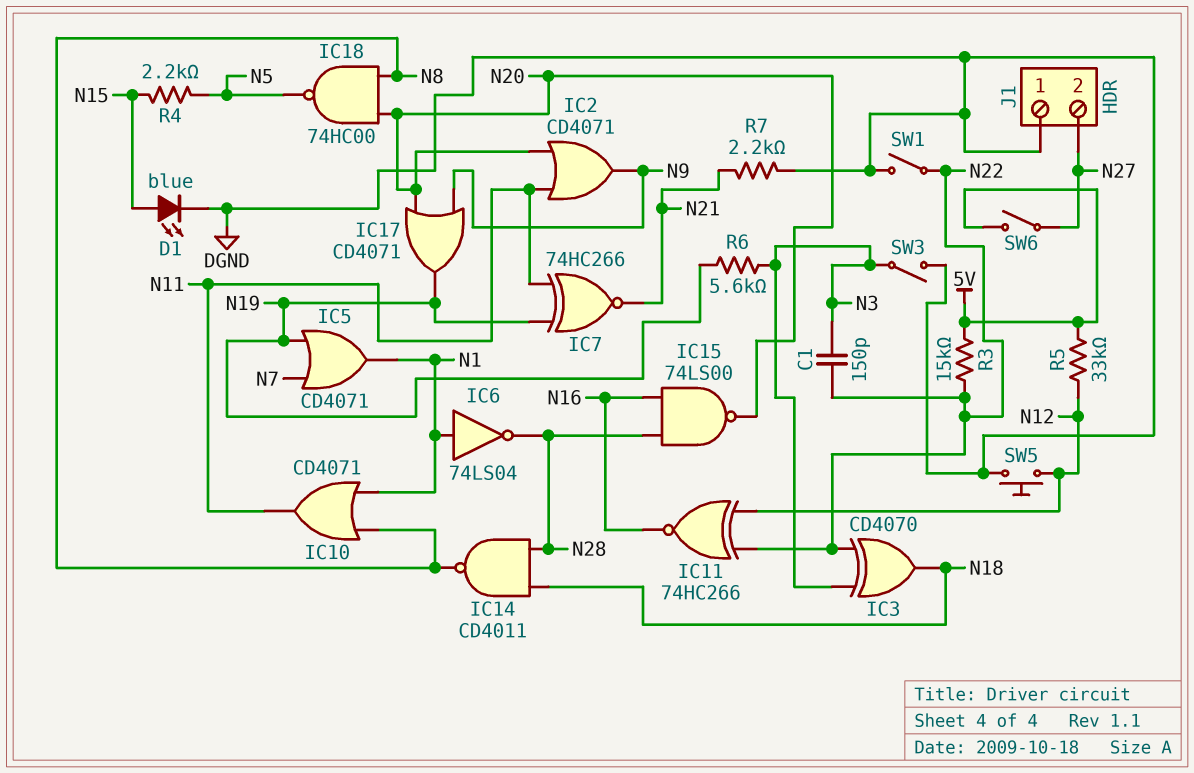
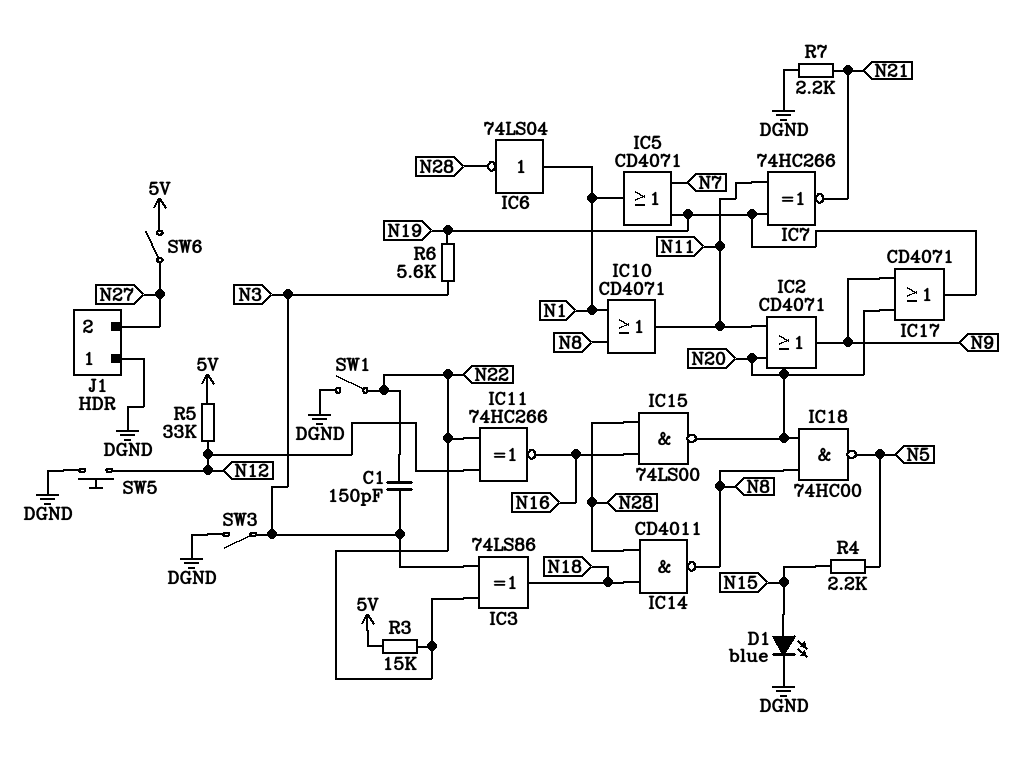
IC3: XOR CD4070 (in N3, in N22, out N18) -> XOR 74LS86 (in N3, in N22, out N18)

